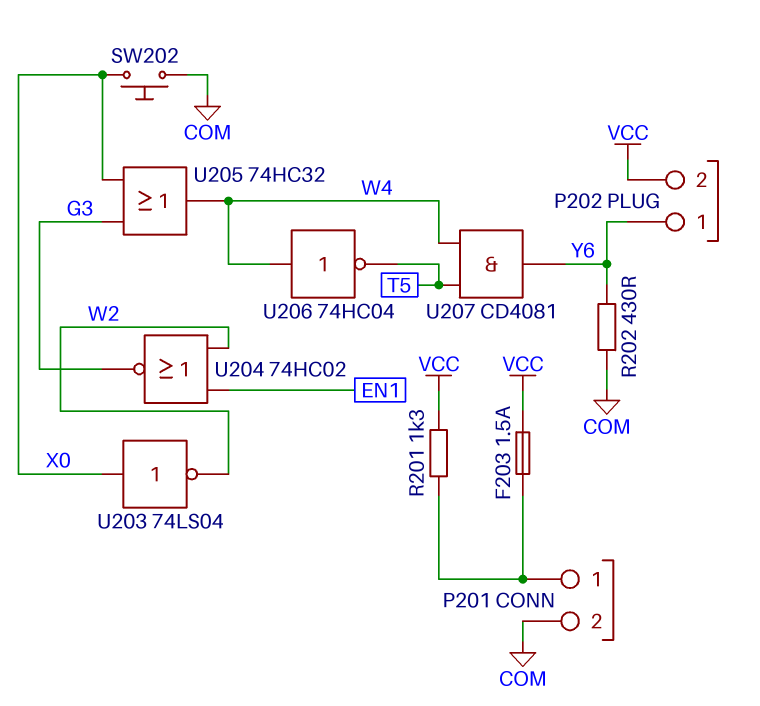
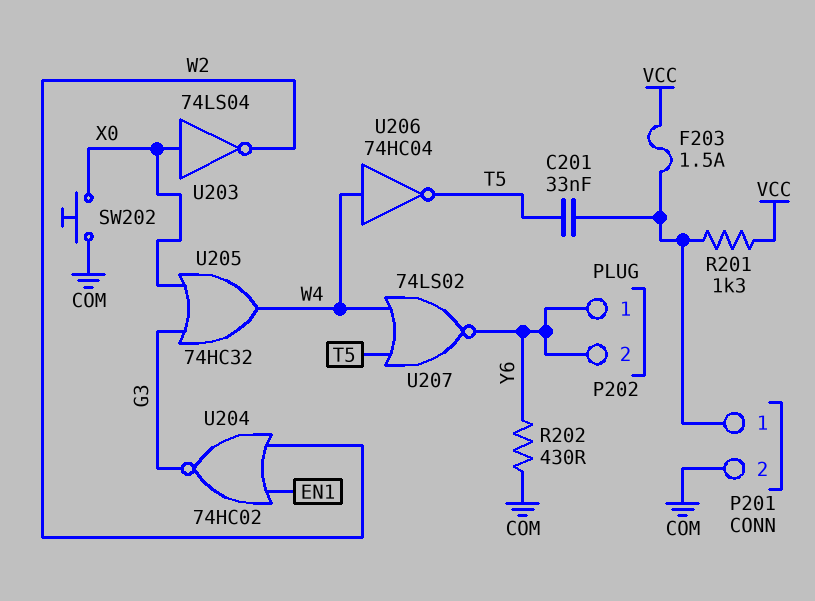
C201: none -> 33nF (P201/1, T5)
P202 pin 2: VCC -> Y6
U207: AND CD4081 (in T5, in W4, out Y6) -> NOR 74LS02 (in T5, in W4, out Y6)

